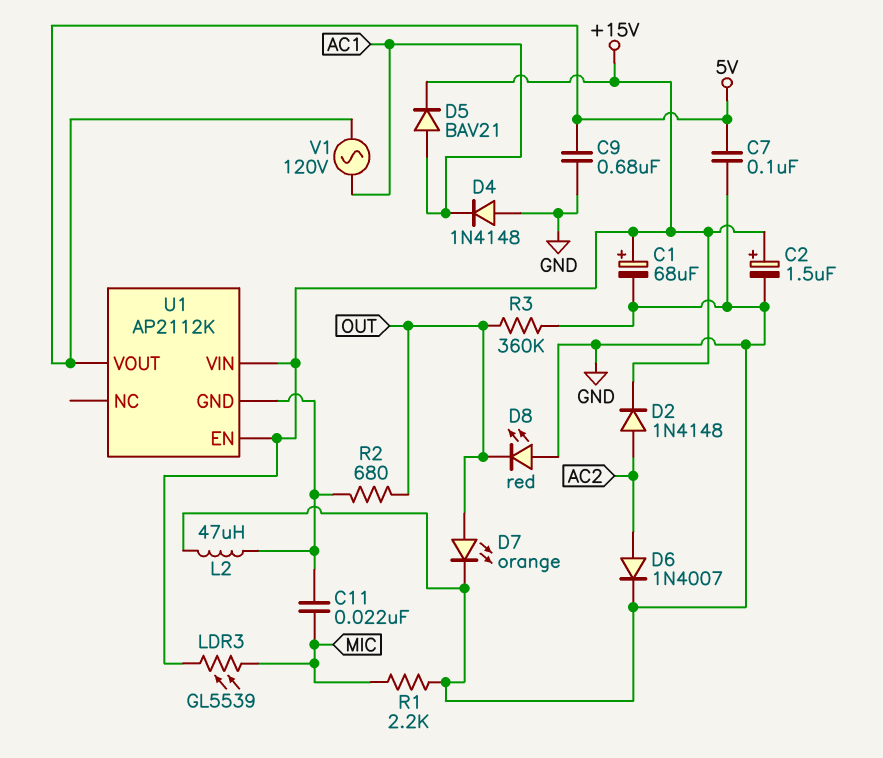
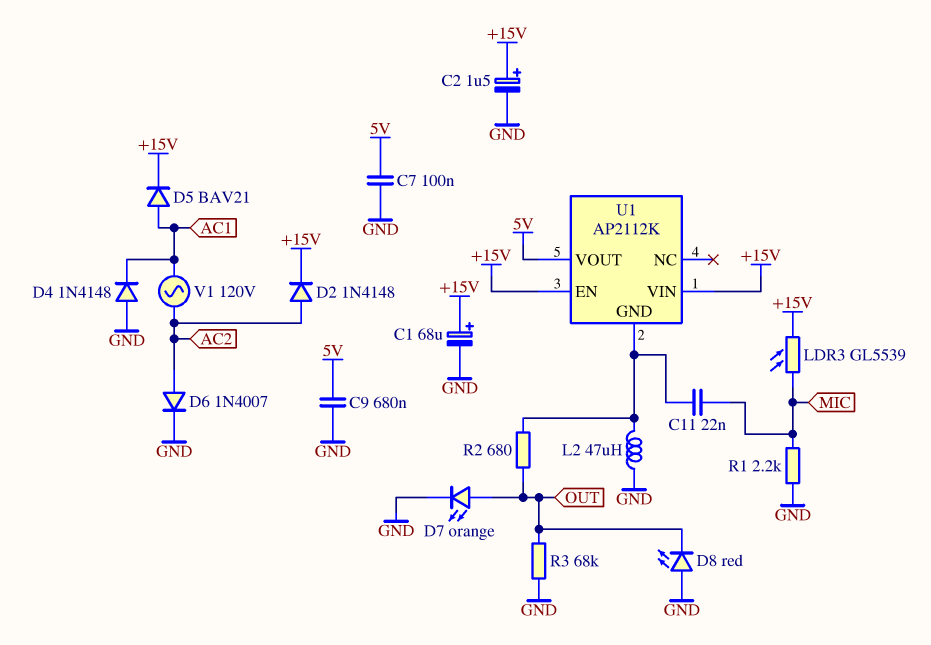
R3: 360k (GND, OUT) -> 68k (GND, OUT)
V1: AC 120V (5V, AC1) -> AC 120V (AC1, AC2)

